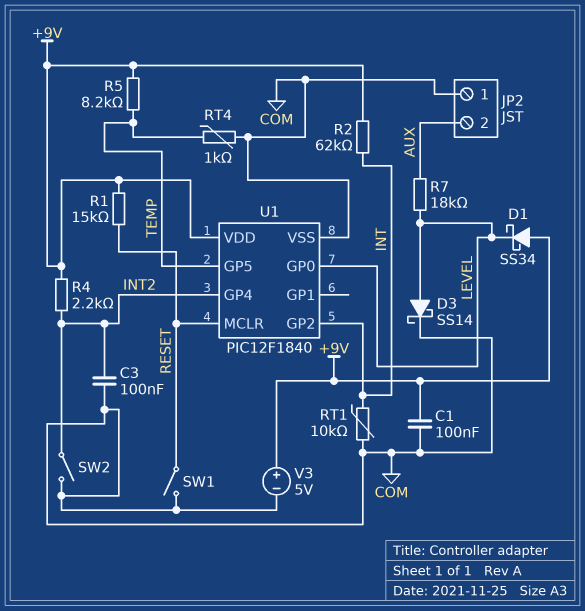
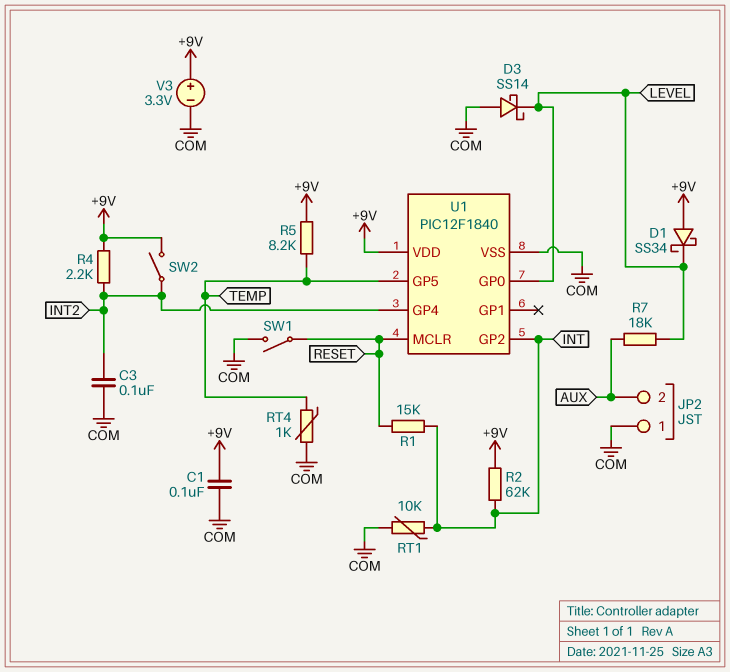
D3: schottky SS14 (A LEVEL, K COM) -> schottky SS14 (A COM, K LEVEL)
R1: 15k (+9V, RESET) -> 15k (INT, RESET)
SW2: switch (COM, INT2) -> switch (+9V, INT2)
V3: 5V (plus +9V, minus COM) -> 3.3V (plus +9V, minus COM)

